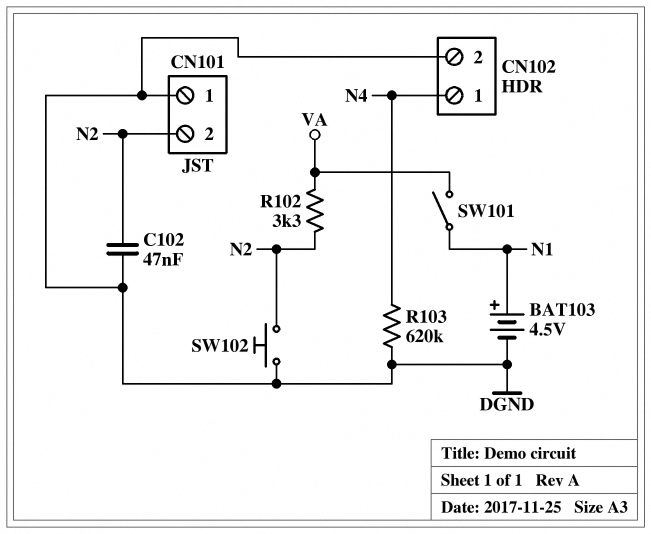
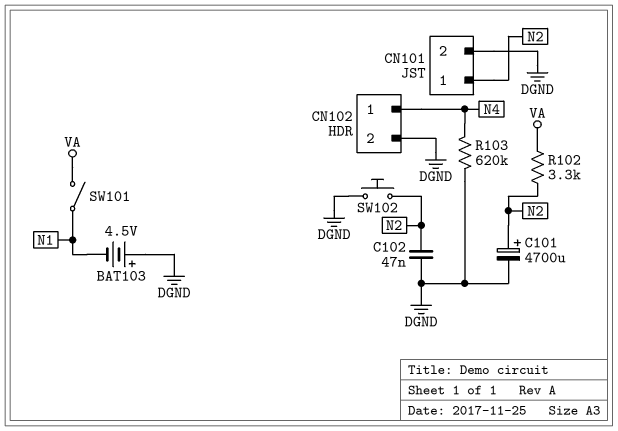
BAT103: 4.5V (plus N1, minus DGND) -> 4.5V (plus DGND, minus N1)
C101: none -> 4700uF (plus N2, minus DGND)
CN101 pin 1: DGND -> N2
CN101 pin 2: N2 -> DGND

